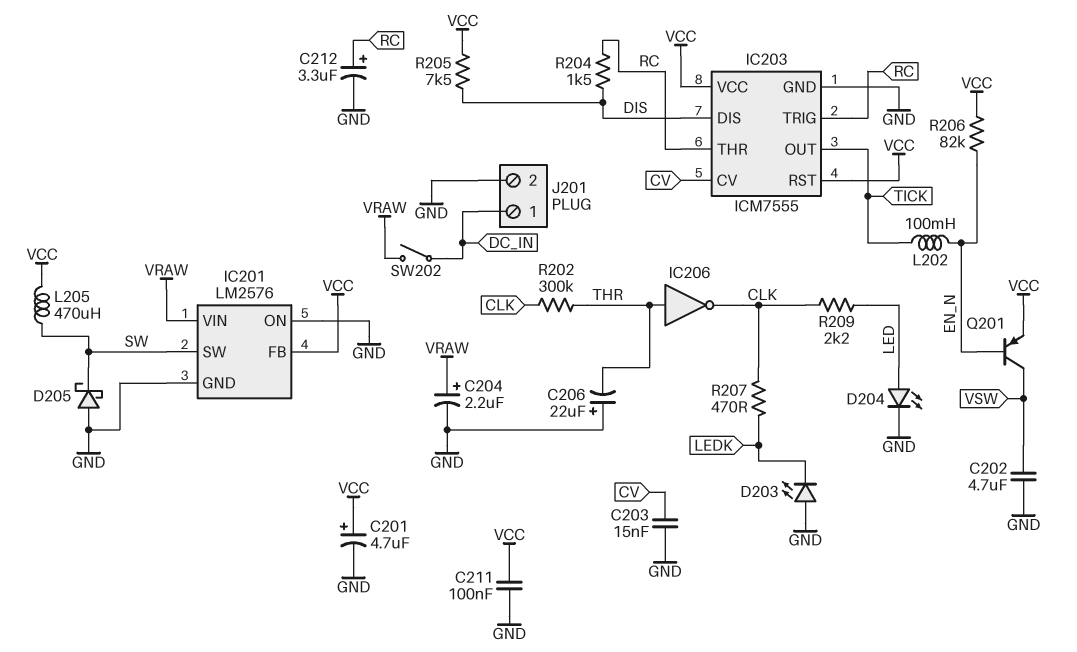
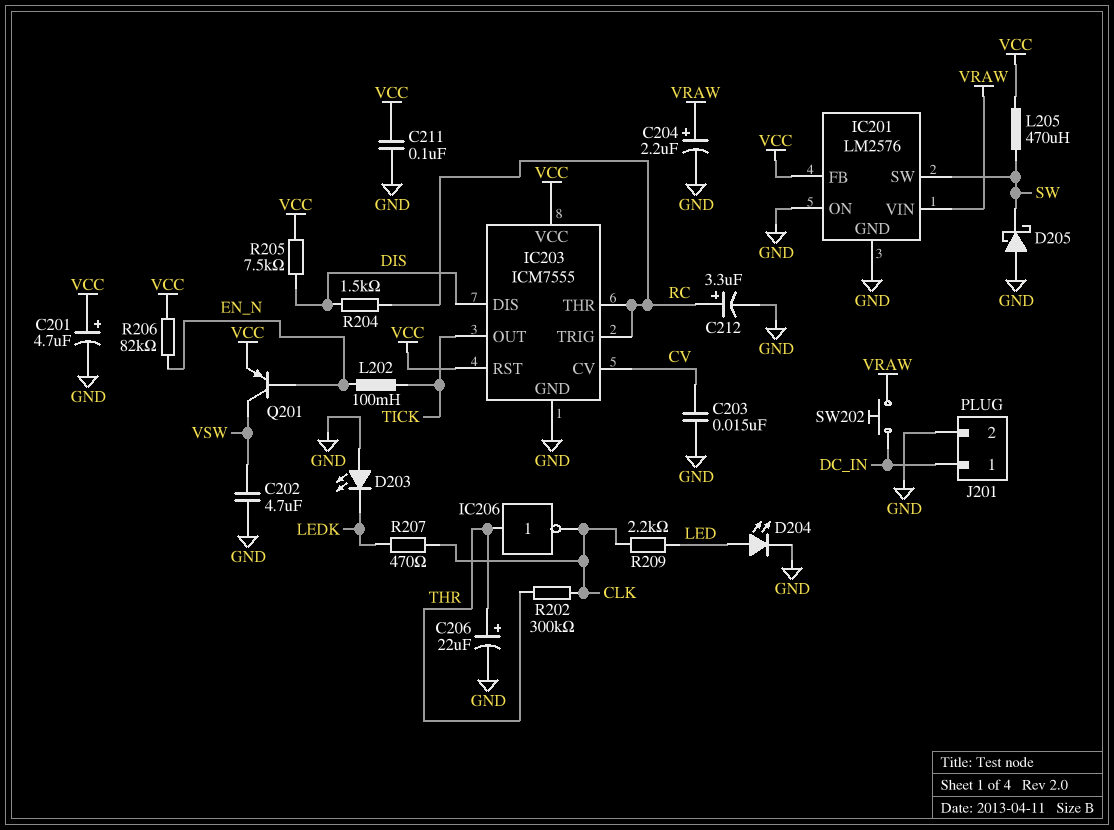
C206: 22uF (plus GND, minus THR) -> 22uF (plus THR, minus GND)
SW202: switch (DC_IN, VRAW) -> button (DC_IN, VRAW)

